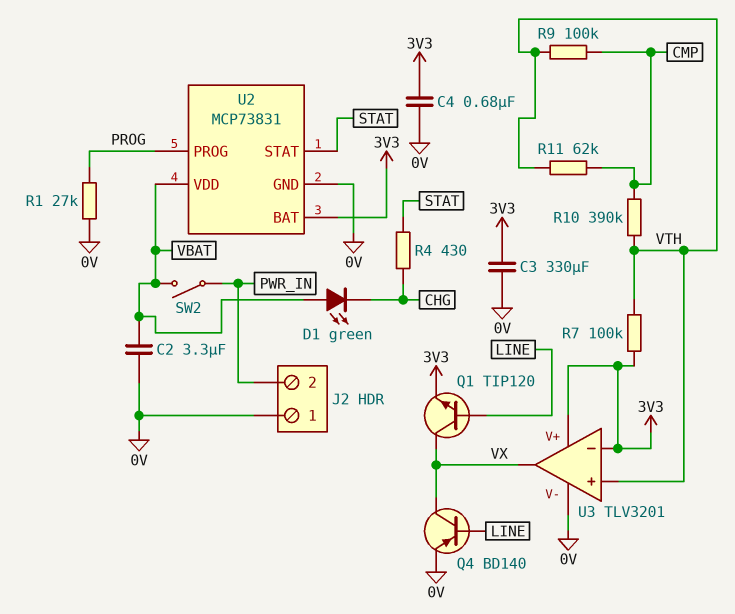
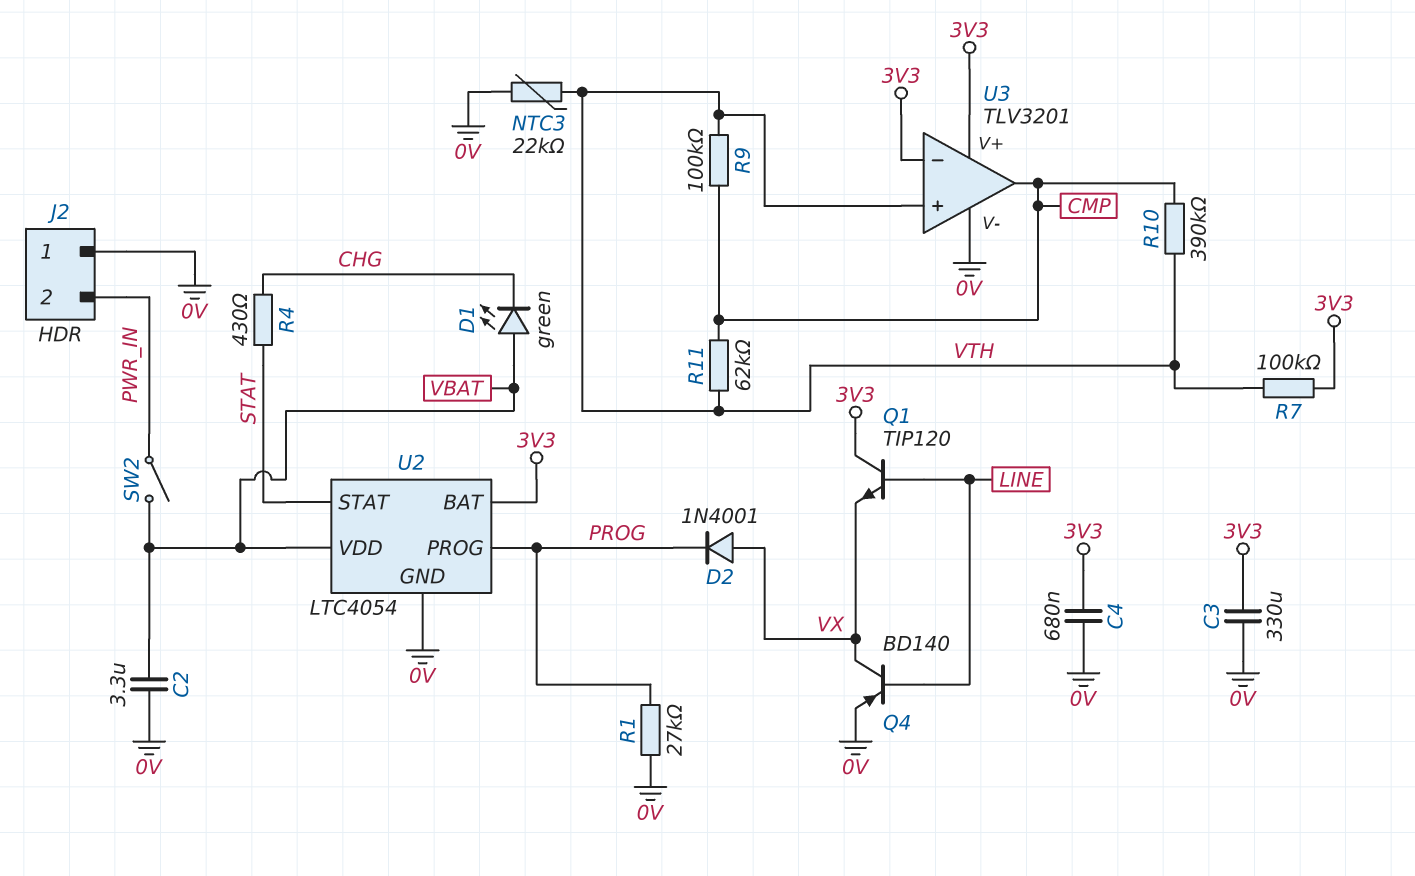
D2: none -> diode 1N4001 (A VX, K PROG)
NTC3: none -> 22k (0V, VTH)
Q1: NPN TIP120 (B LINE, C VX, E 3V3) -> NPN TIP120 (B LINE, C 3V3, E VX)
U2: MCP73831 -> LTC4054
U3 pin out: VX -> CMP

